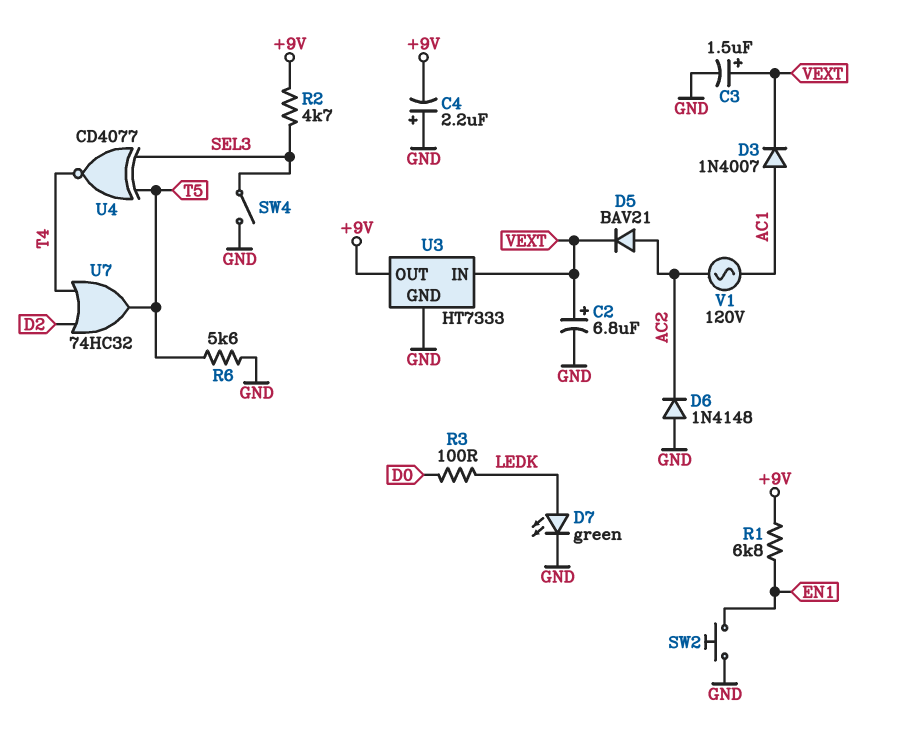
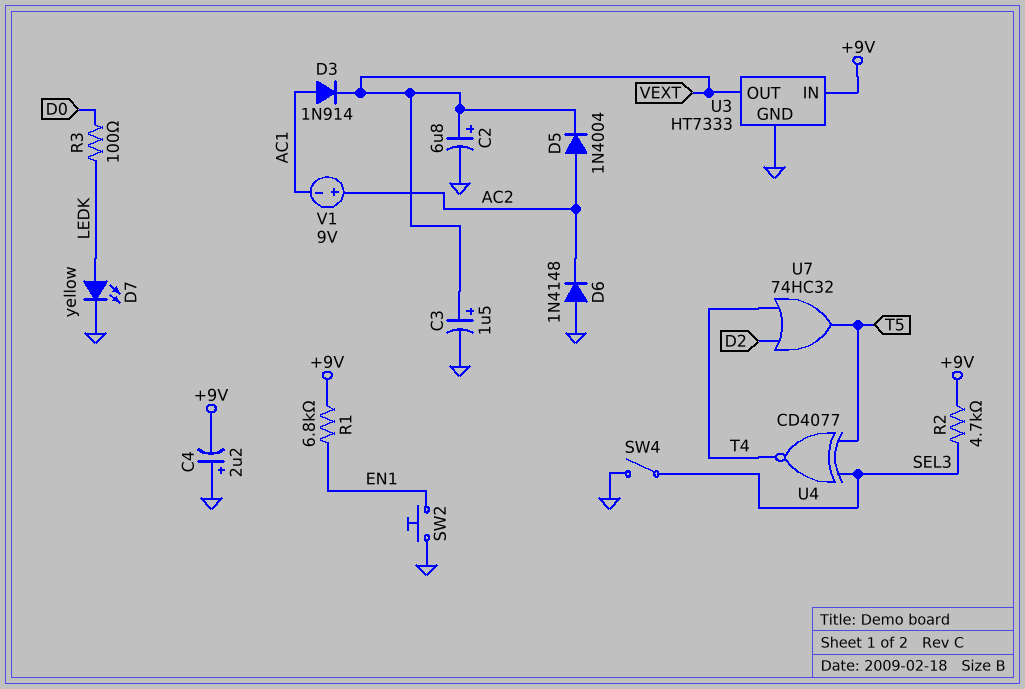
D3: diode 1N4007 (A AC1, K VEXT) -> diode 1N914 (A AC1, K VEXT)
D5: diode BAV21 (A AC2, K VEXT) -> diode 1N4004 (A AC2, K VEXT)
D7: LED green (A LEDK, K GND) -> LED yellow (A LEDK, K GND)
R6: 5.6k (GND, T5) -> none
U3 pin IN: VEXT -> +9V
U3 pin OUT: +9V -> VEXT
V1: AC 120V (AC1, AC2) -> 9V (plus AC2, minus AC1)

